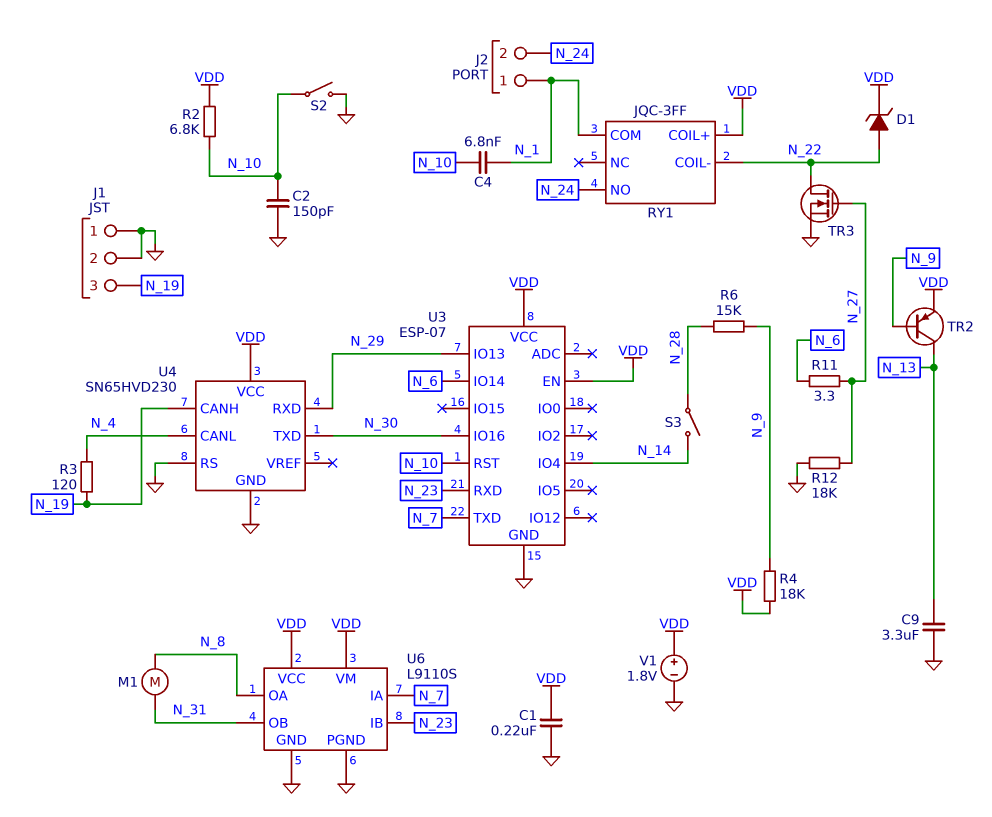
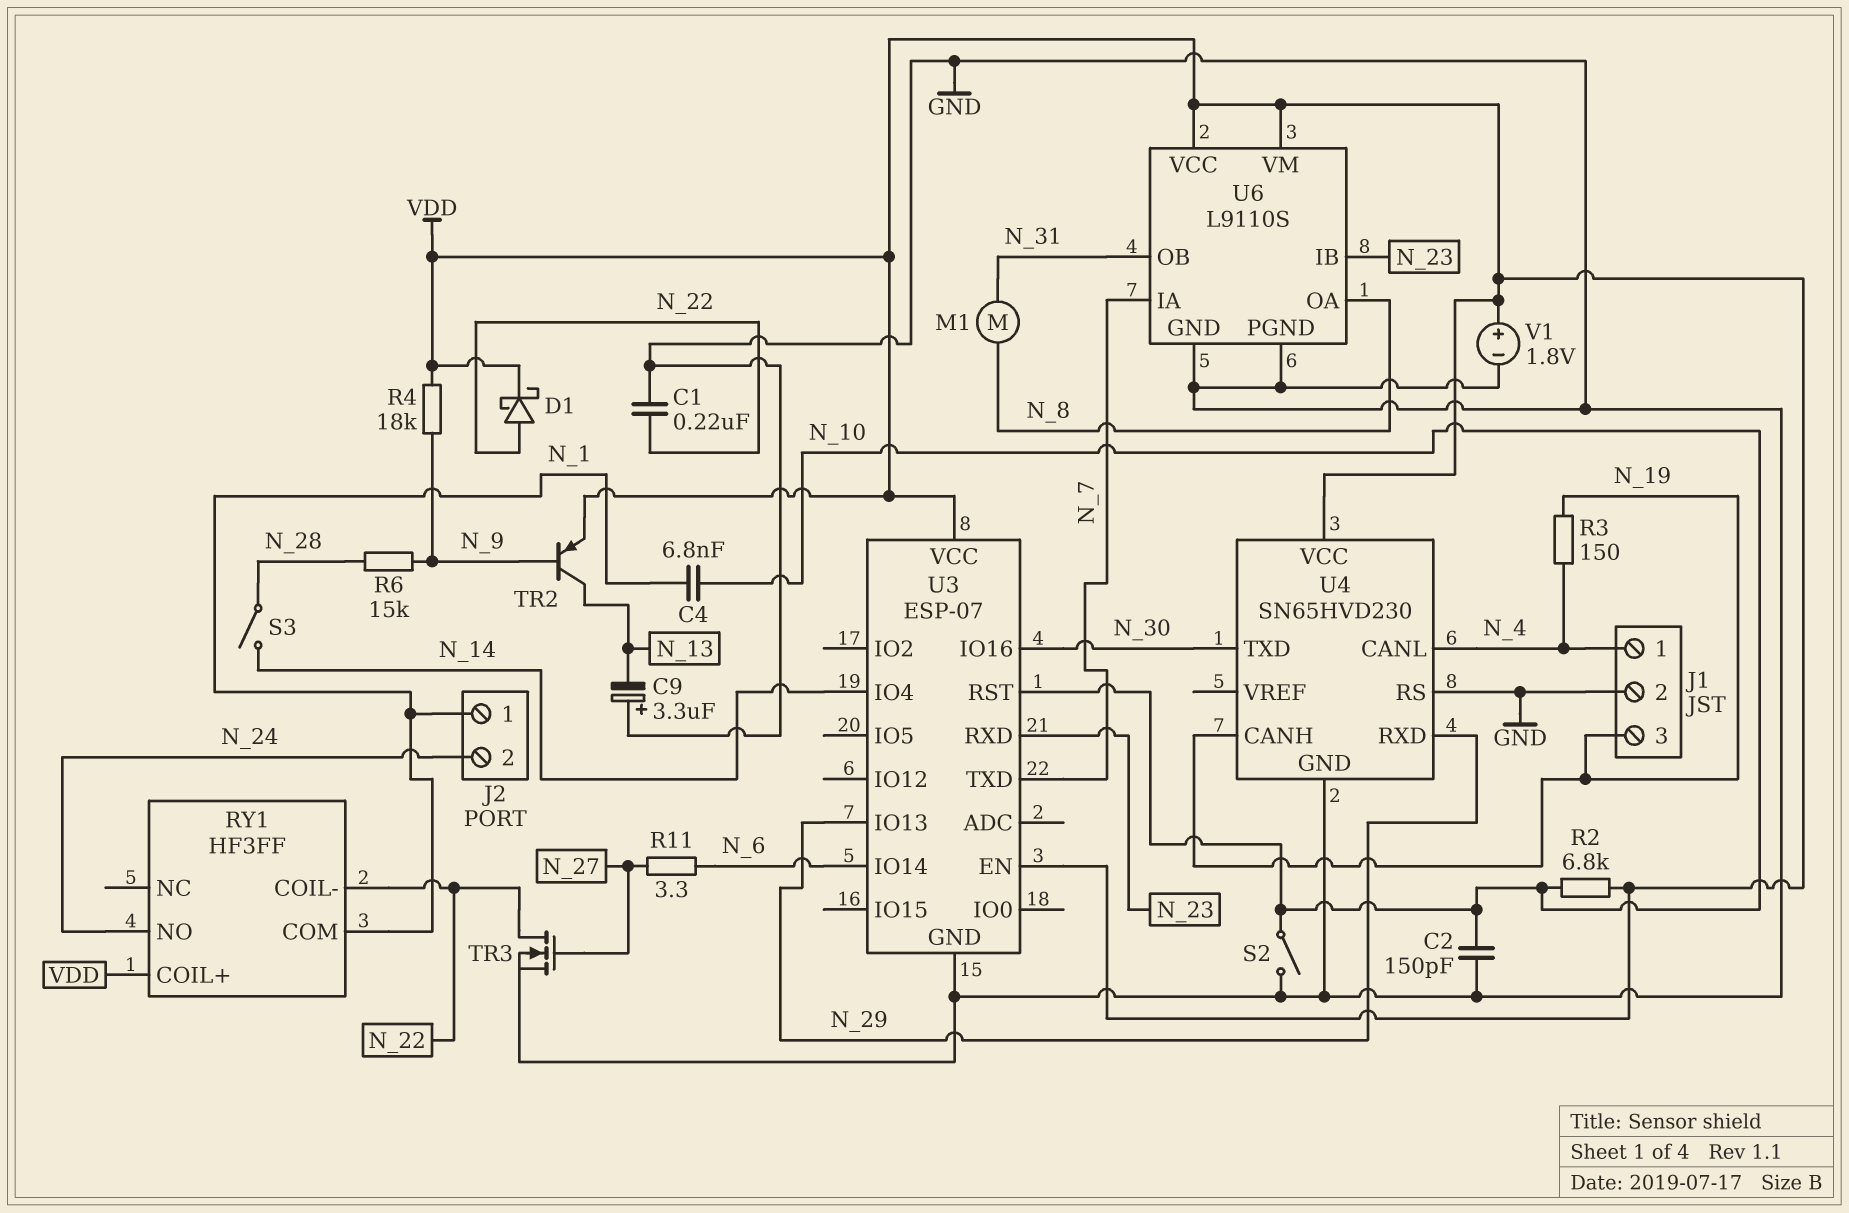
C1: 220nF (GND, VDD) -> 220nF (GND, N_22)
C9: 3.3uF (GND, N_13) -> 3.3uF (plus GND, minus N_13)
D1: zener (A N_22, K VDD) -> schottky (A N_22, K VDD)
J1 pin 1: GND -> N_4
R3: 120 (N_4, N_19) -> 150 (N_4, N_19)
R12: 18k (GND, N_27) -> none
RY1: JQC-3FF -> HF3FF

